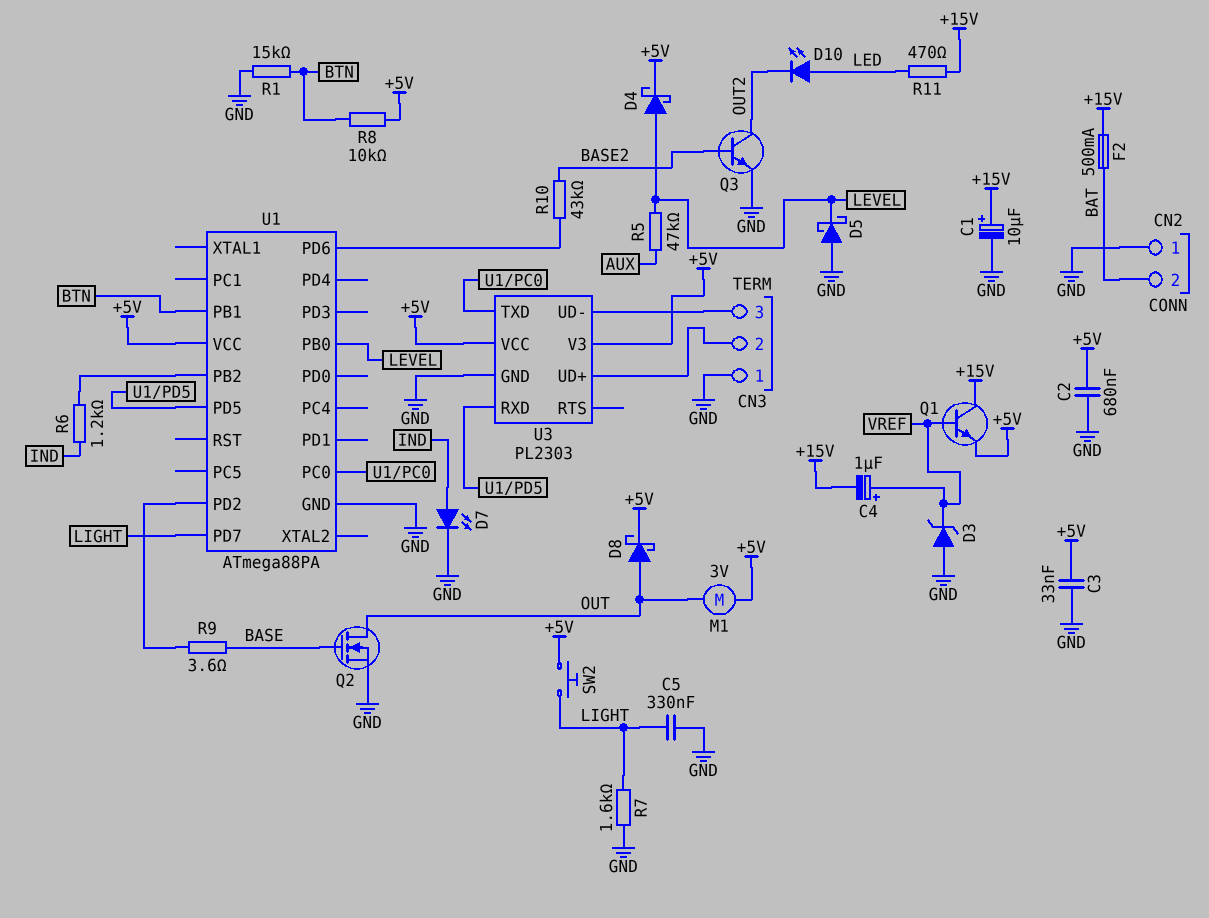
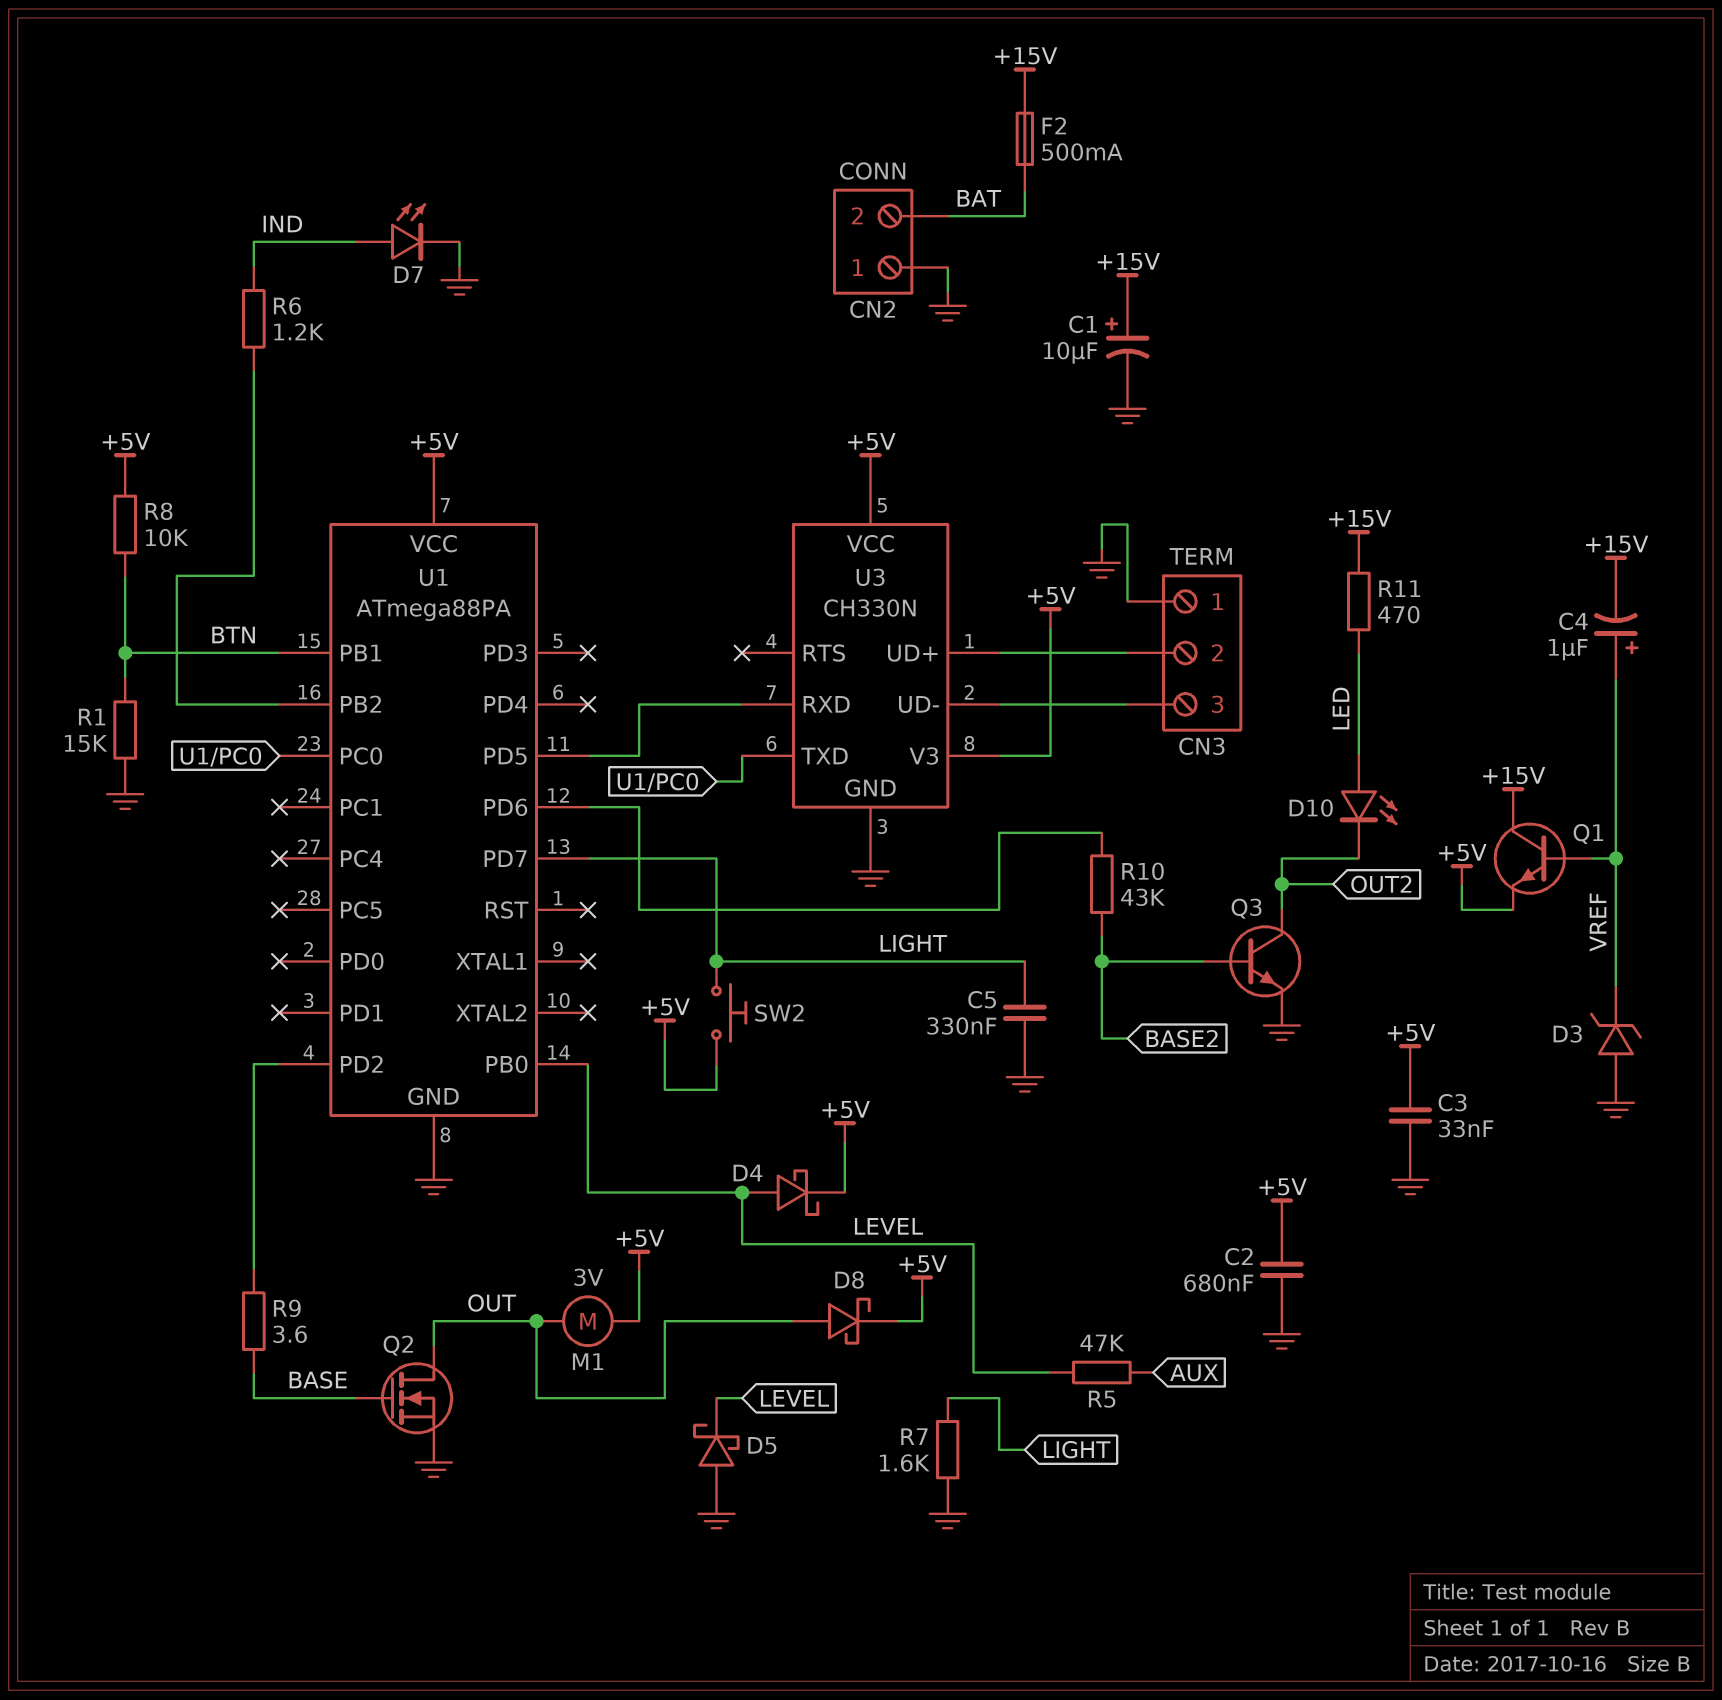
U3: PL2303 -> CH330N

